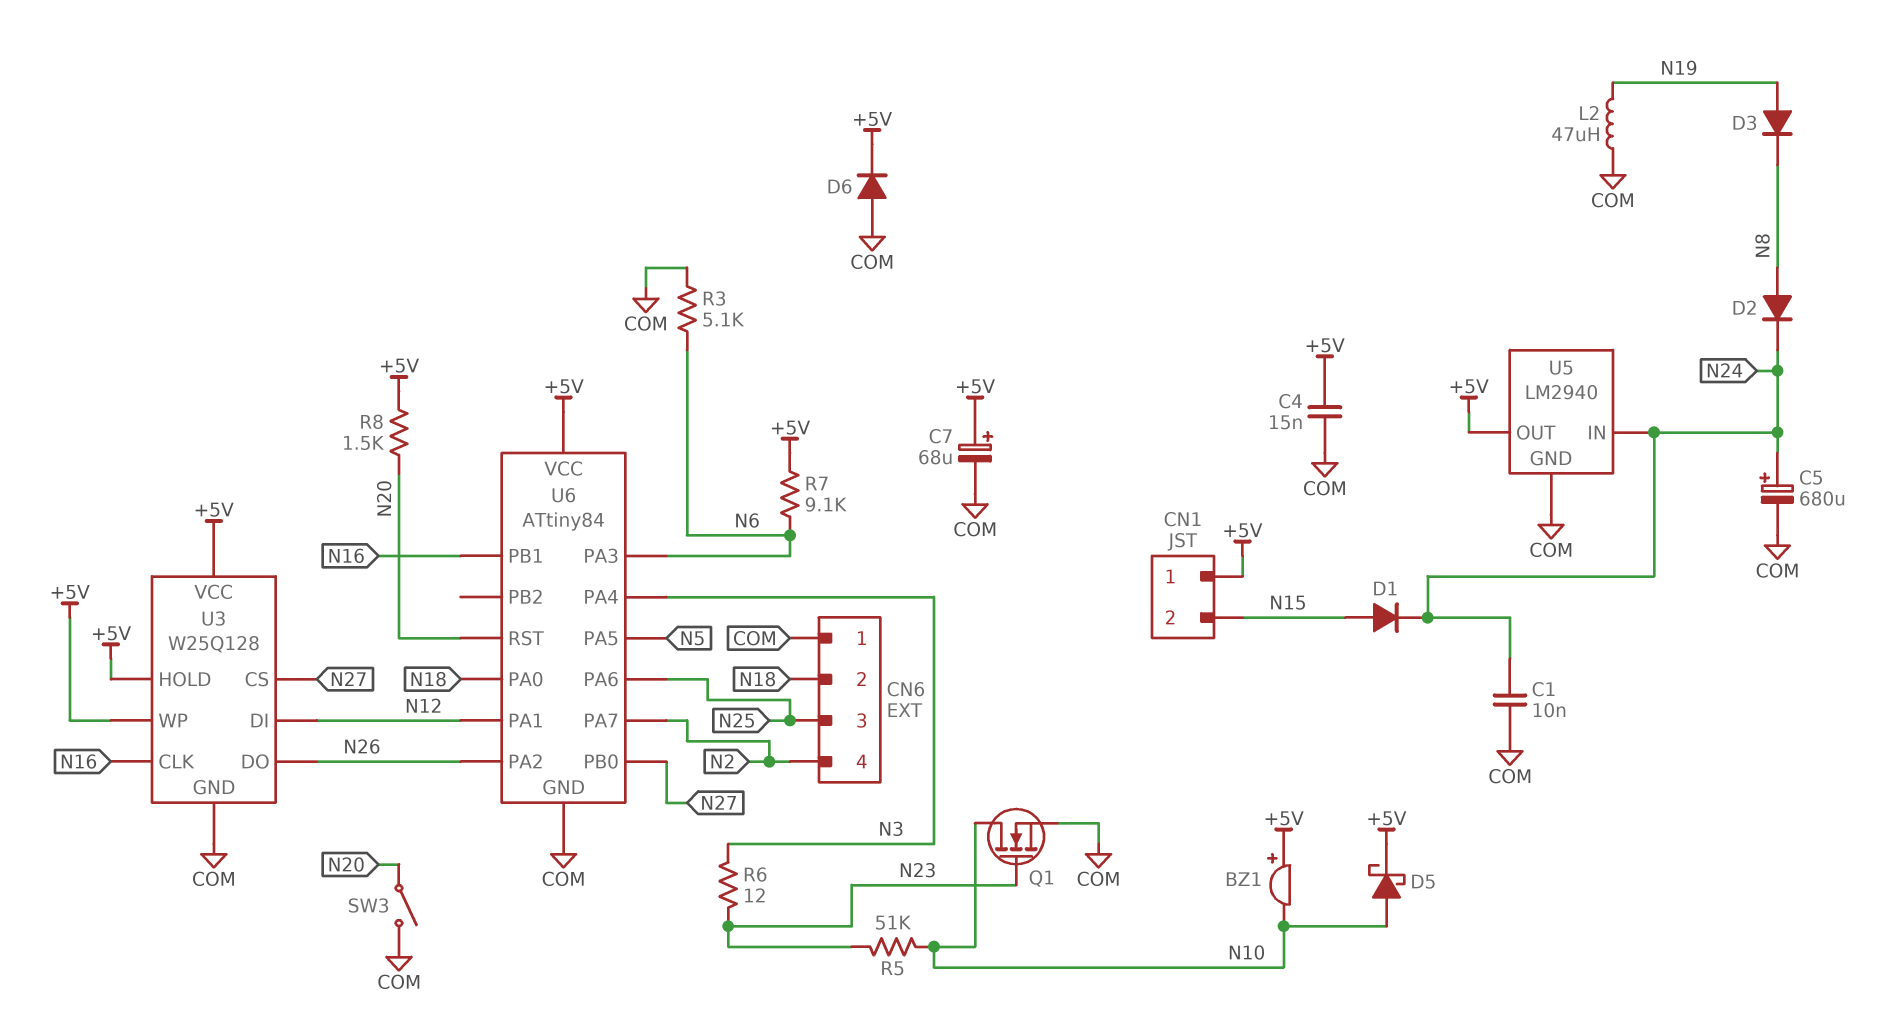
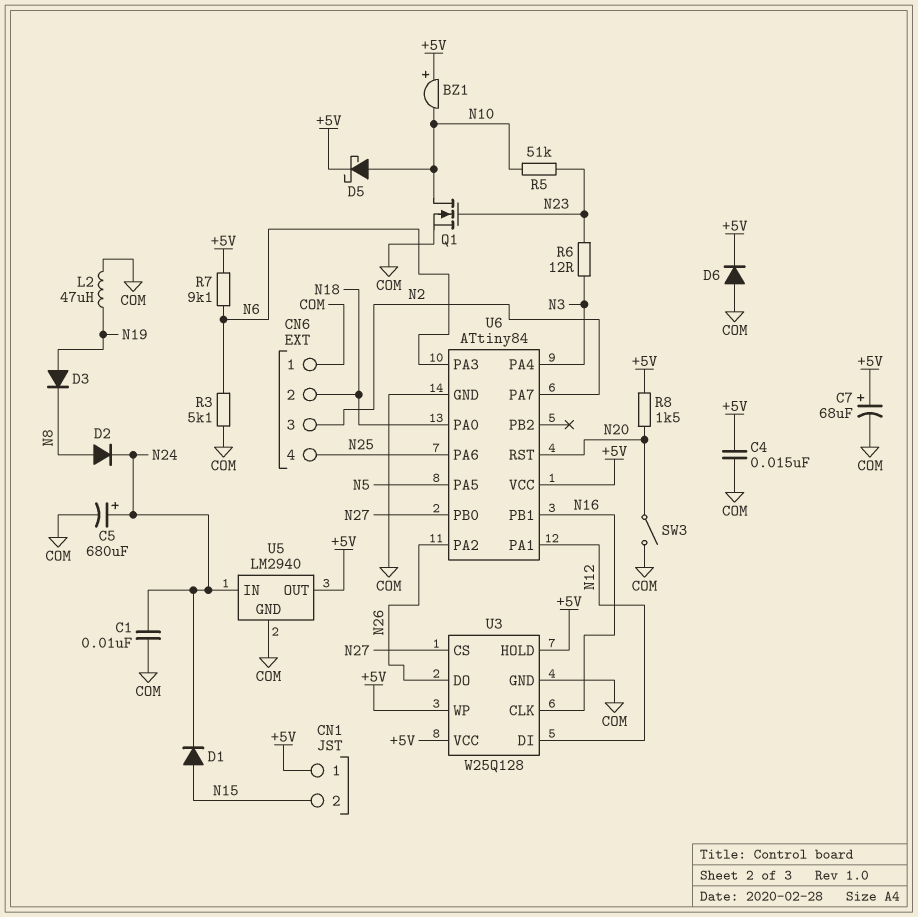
CN6 pin 3: N25 -> N2
CN6 pin 4: N2 -> N25

